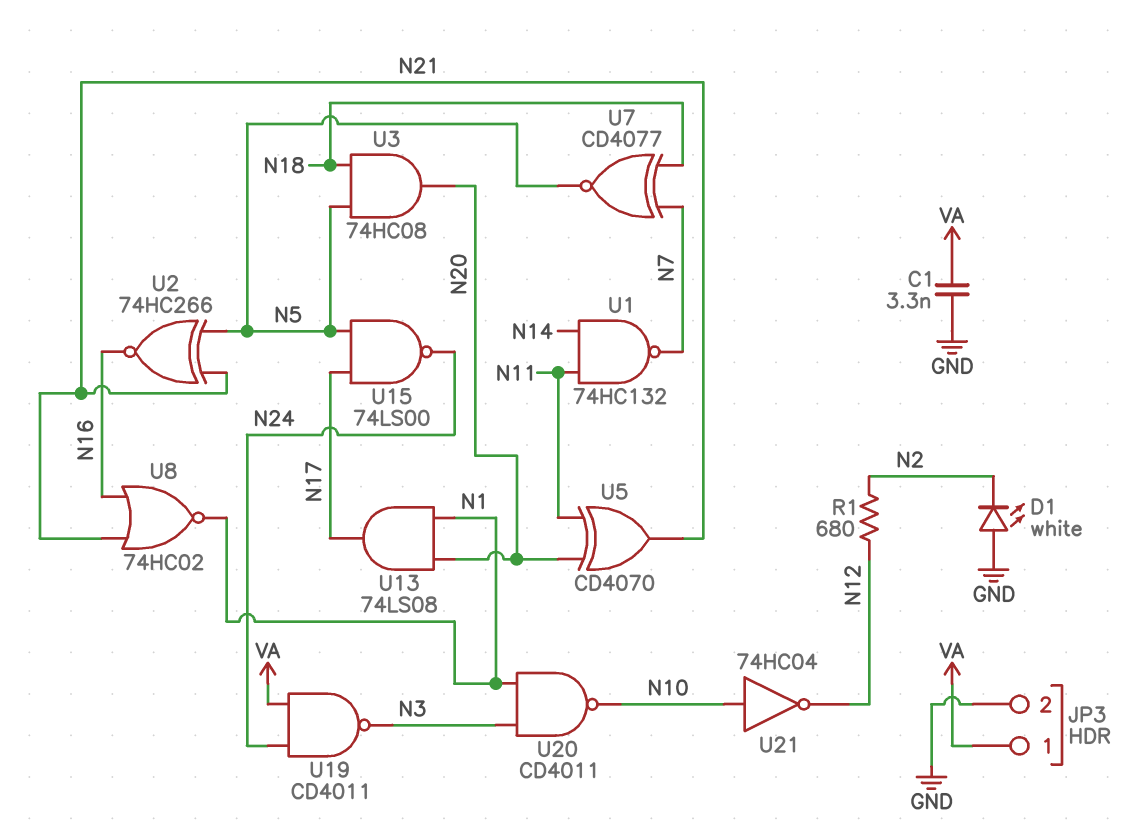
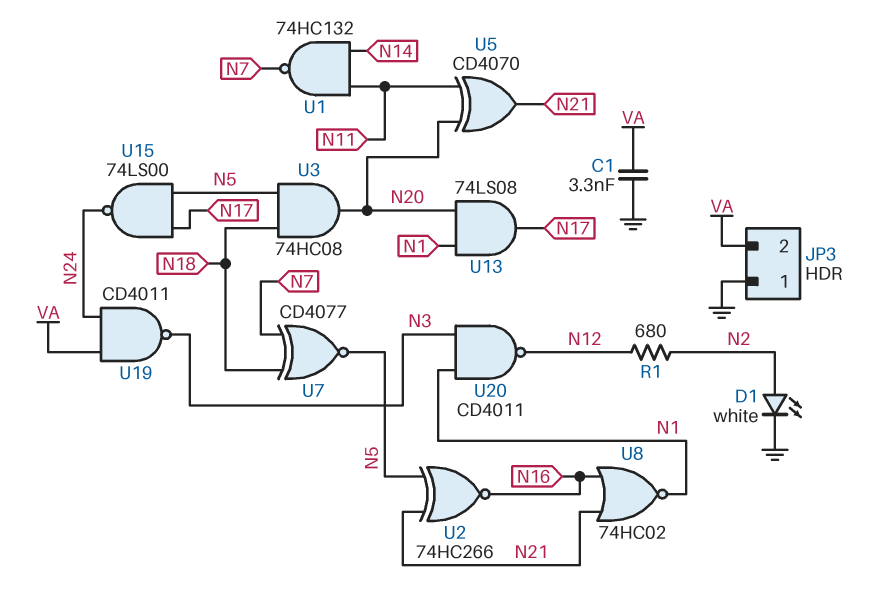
D1: LED white (A GND, K N2) -> LED white (A N2, K GND)
JP3 pin 1: VA -> GND
JP3 pin 2: GND -> VA
U20: NAND CD4011 (in N1, in N3, out N10) -> NAND CD4011 (in N1, in N3, out N12)
U21: NOT 74HC04 (in N10, out N12) -> none

